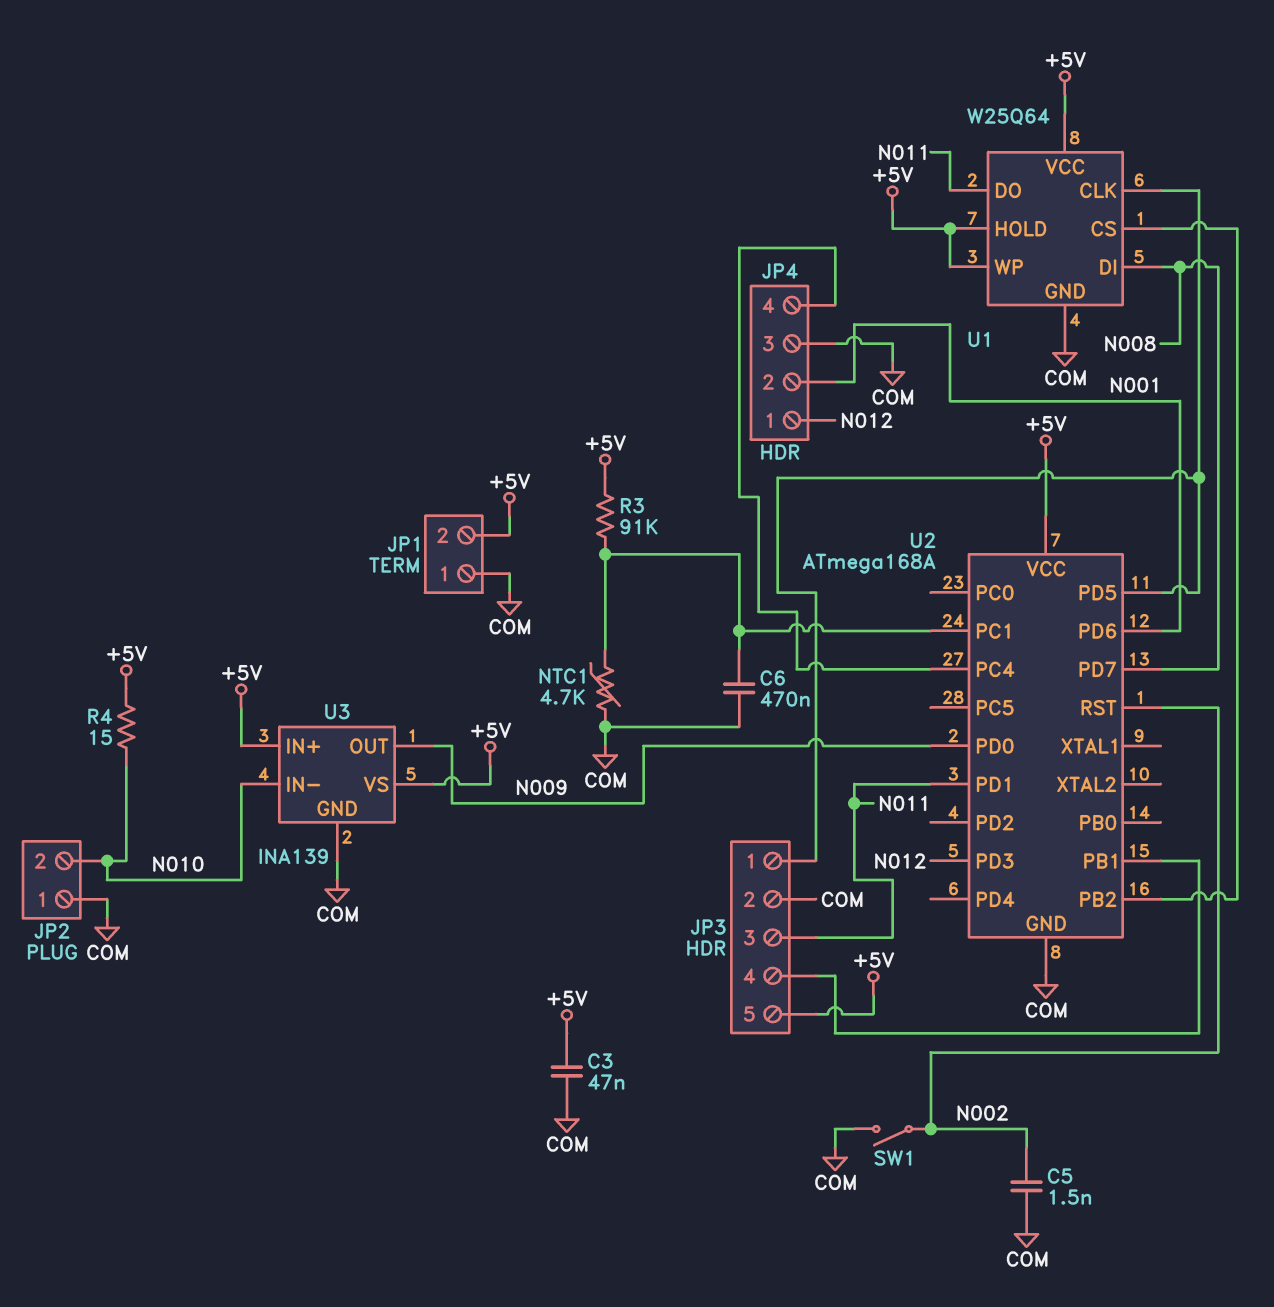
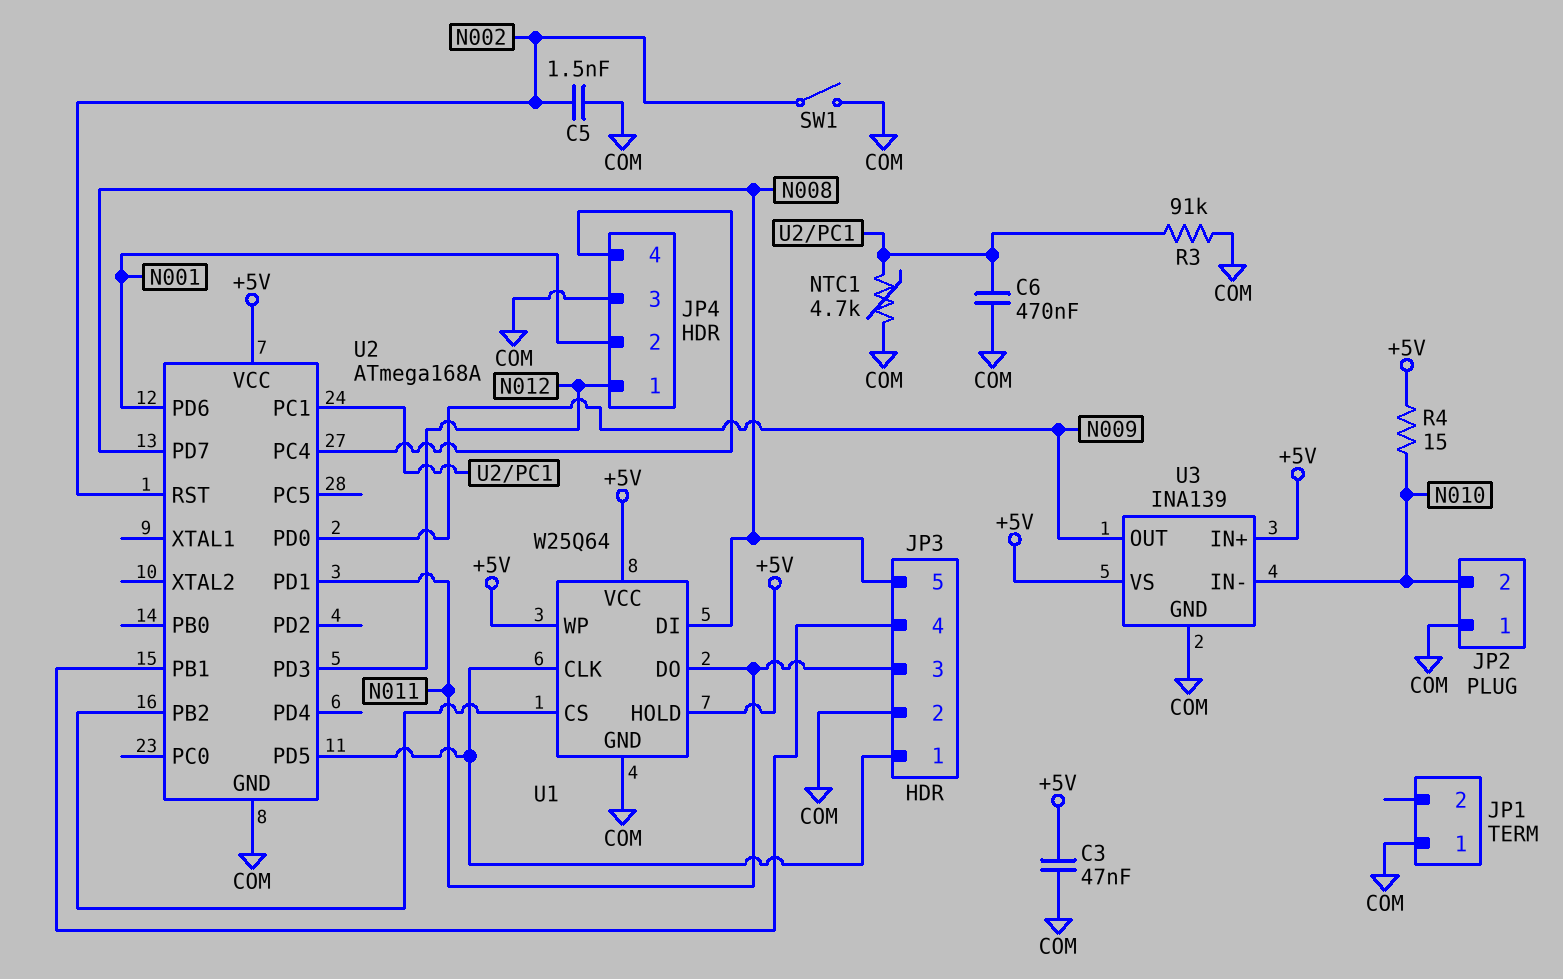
JP1 pin 2: +5V -> none
JP3 pin 5: +5V -> N008
R3: 91k (+5V, U2/PC1) -> 91k (COM, U2/PC1)

